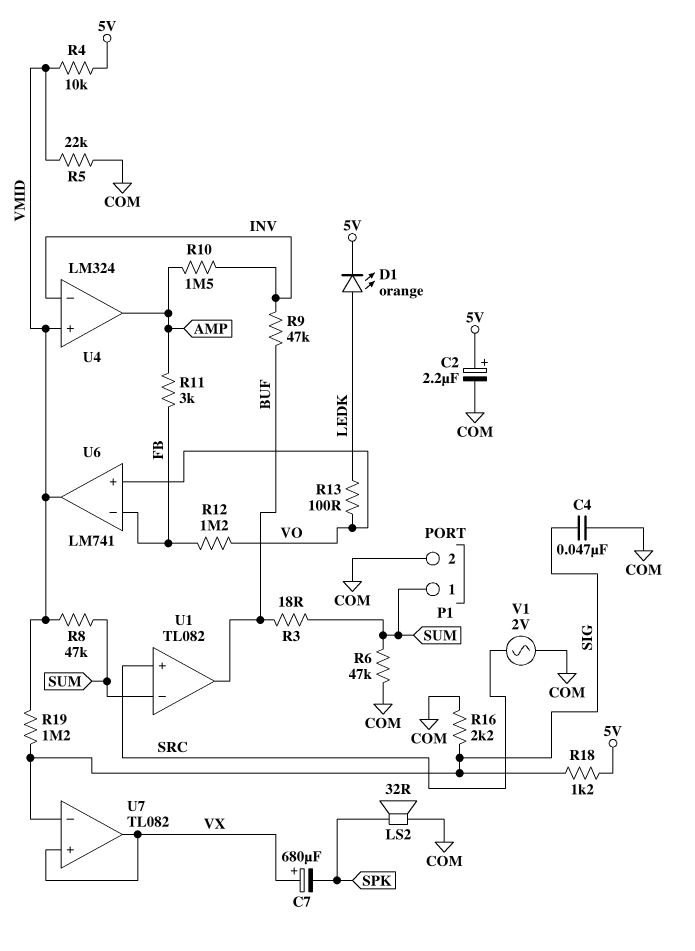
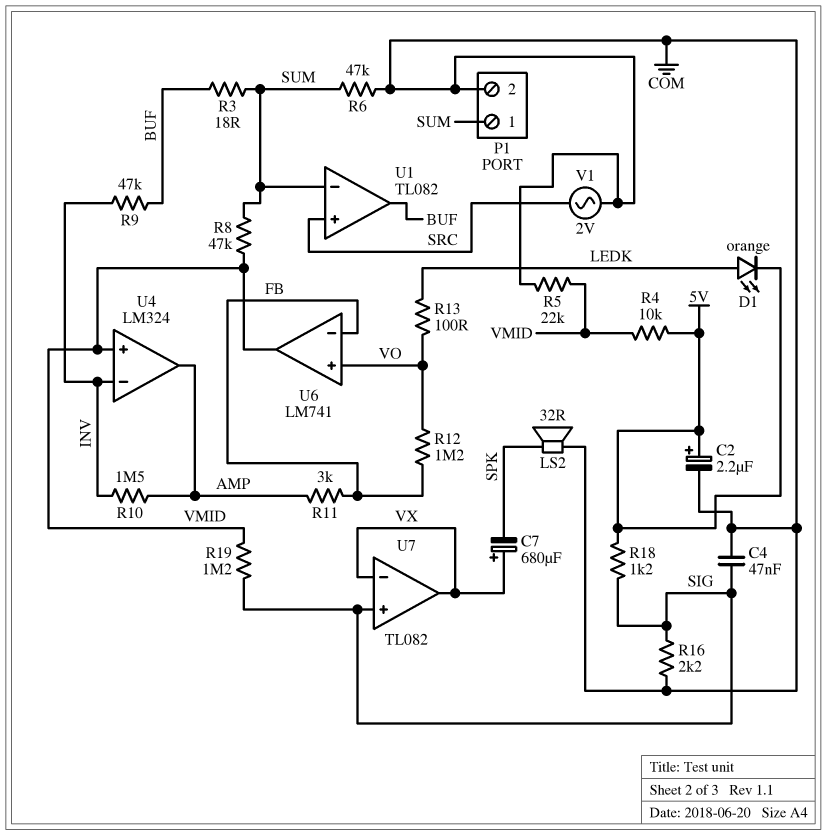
U7 pin in+: VX -> SIG
U7 pin in-: SIG -> VX

